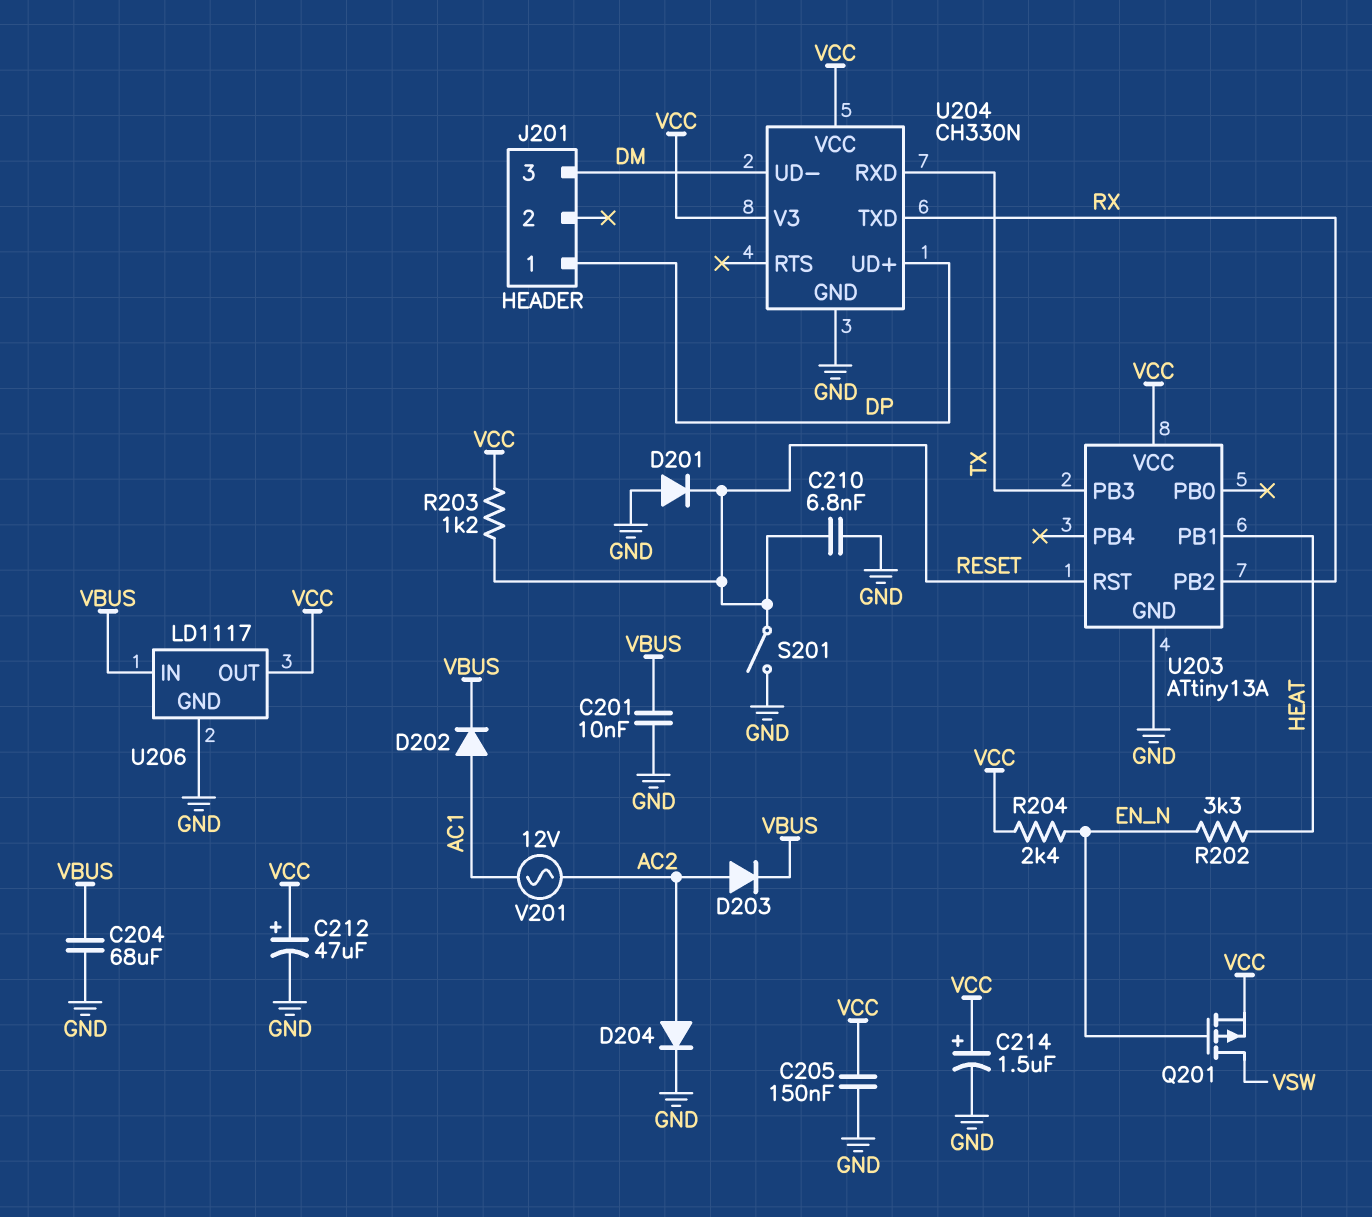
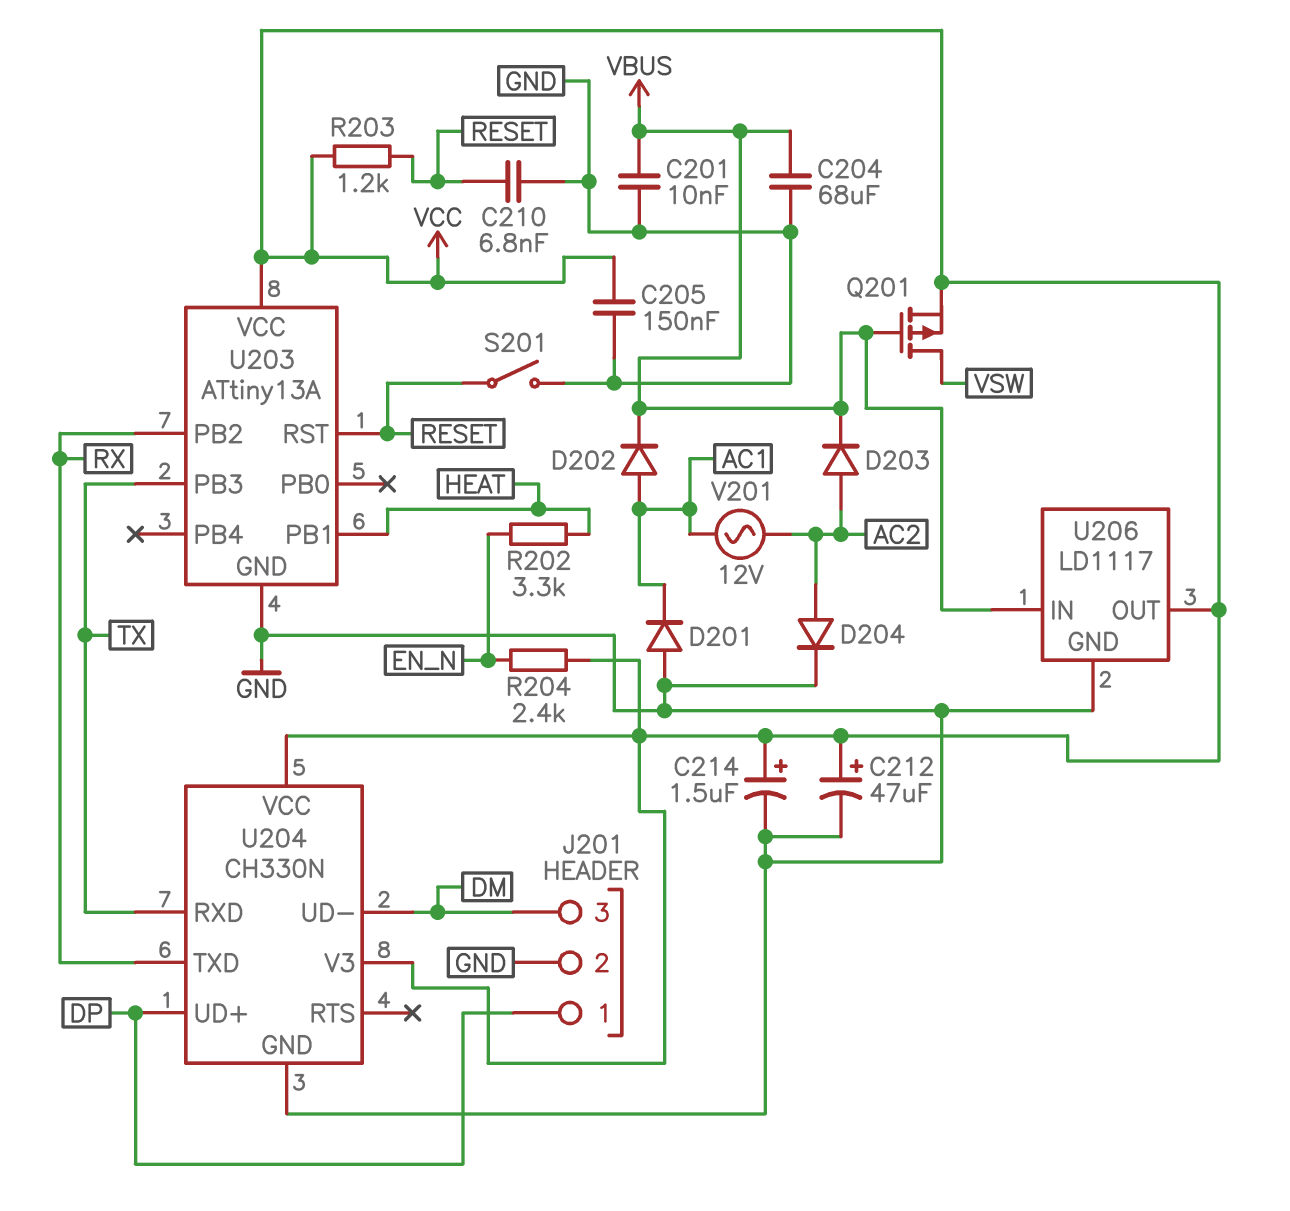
D201: diode (A GND, K RESET) -> diode (A GND, K AC1)
J201 pin 2: none -> GND
Q201: PMOS (G EN_N, D VSW, S VCC) -> PMOS (G VBUS, D VSW, S VCC)

